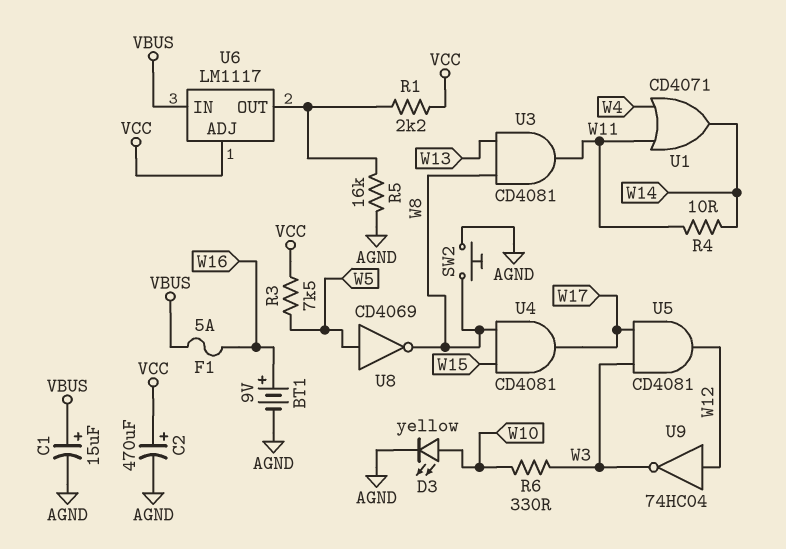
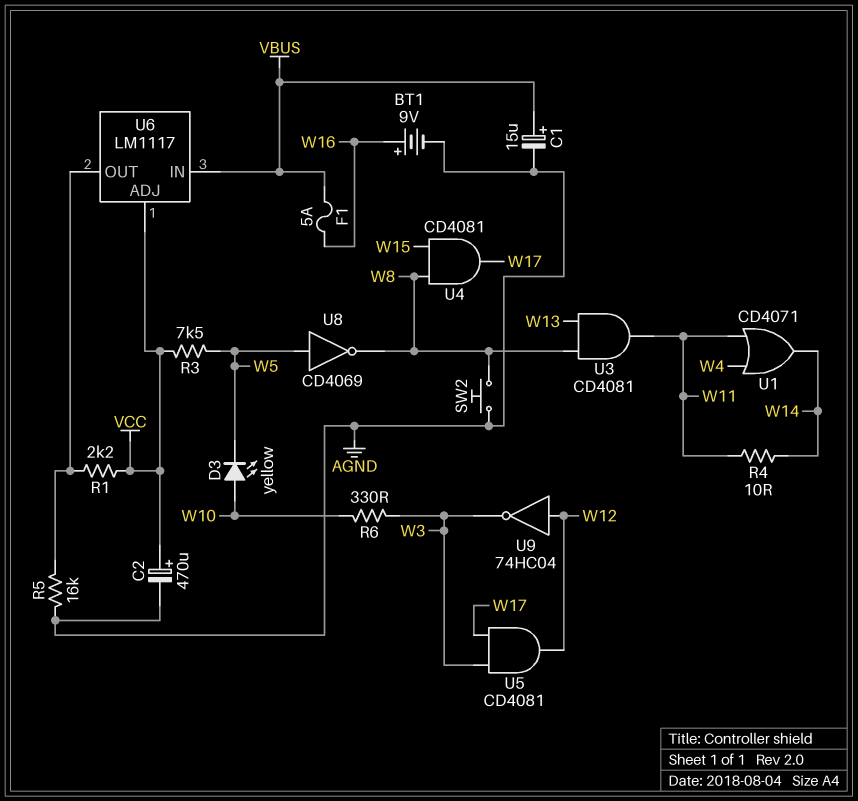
D3: LED yellow (A W10, K AGND) -> LED yellow (A W10, K W5)

